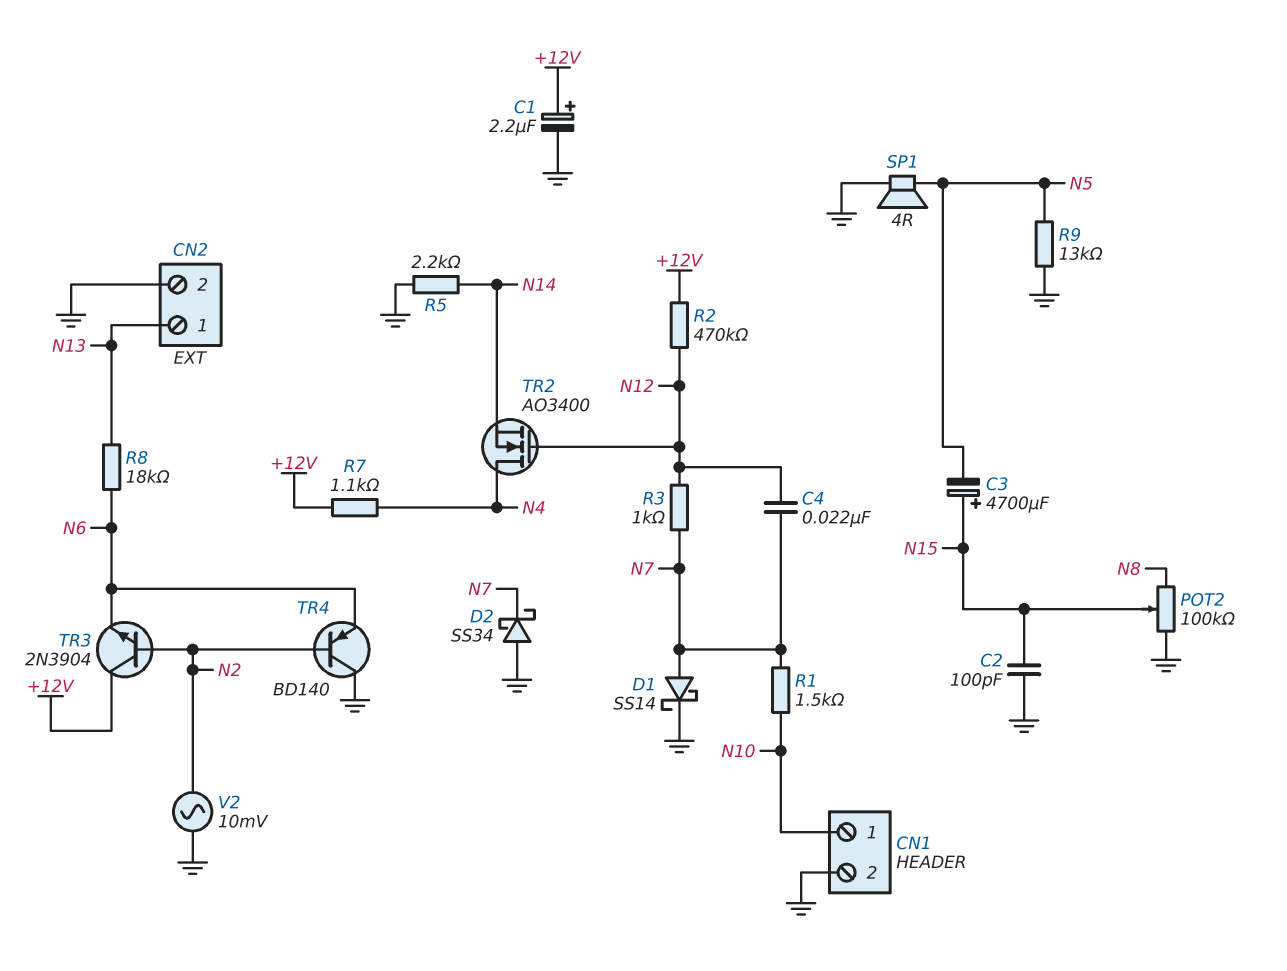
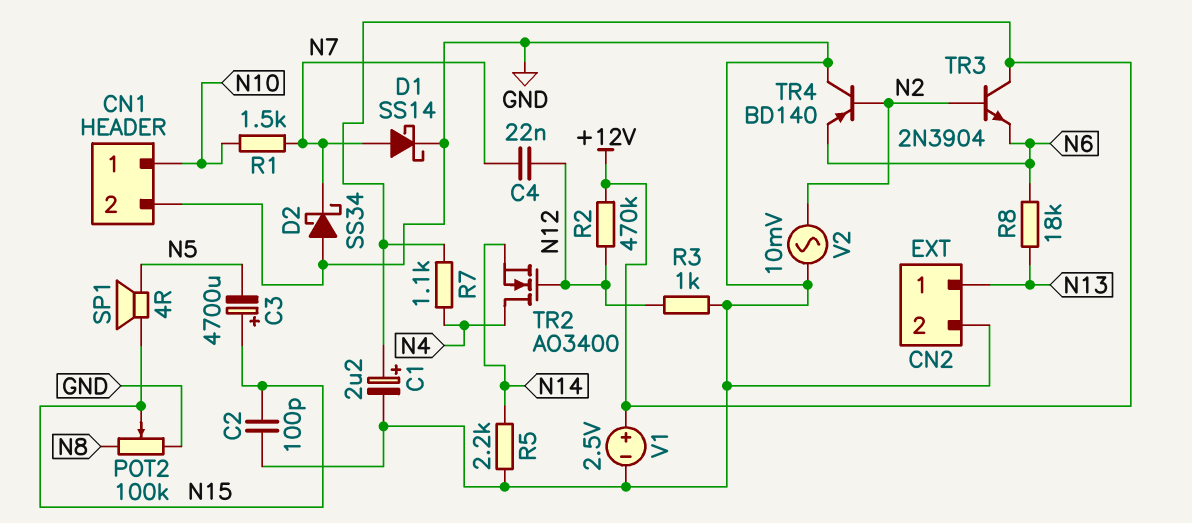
R3: 1k (N7, N12) -> 1k (GND, N12)
R9: 13k (GND, N5) -> none
SP1: speaker 4R (GND, N5) -> speaker 4R (N5, N15)
V1: none -> 2.5V (plus +12V, minus GND)

